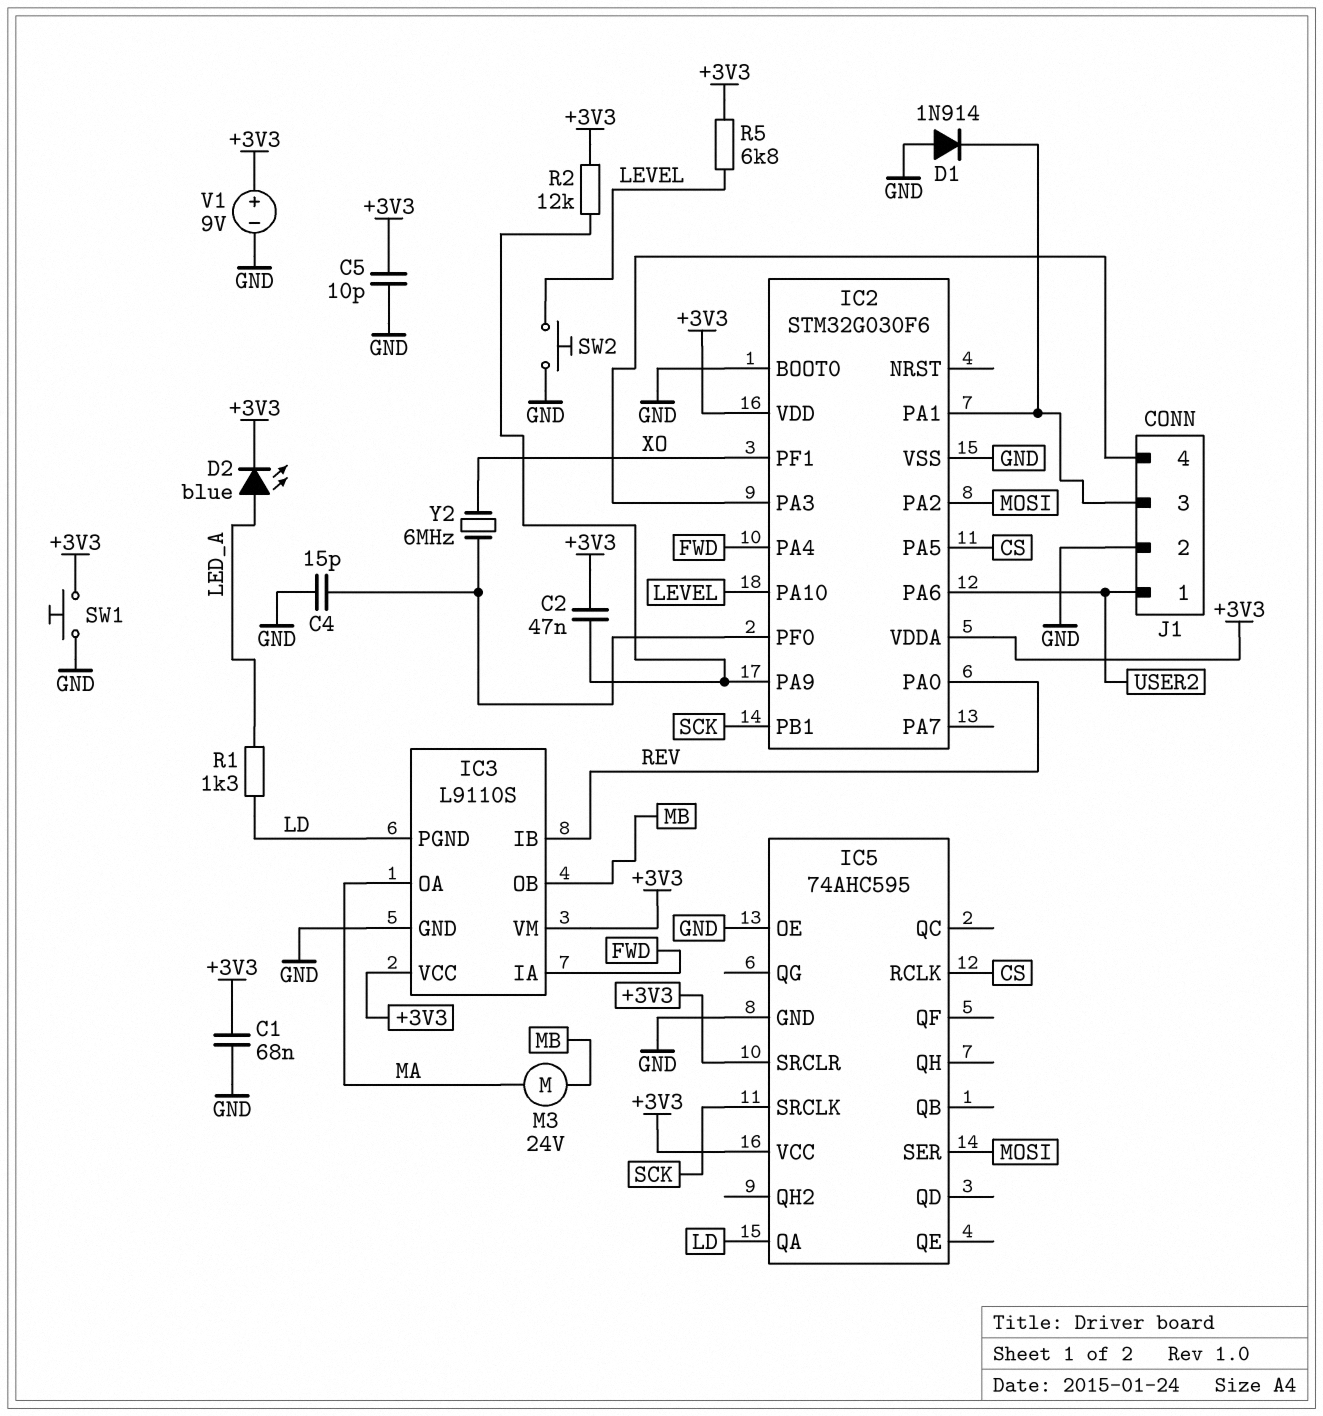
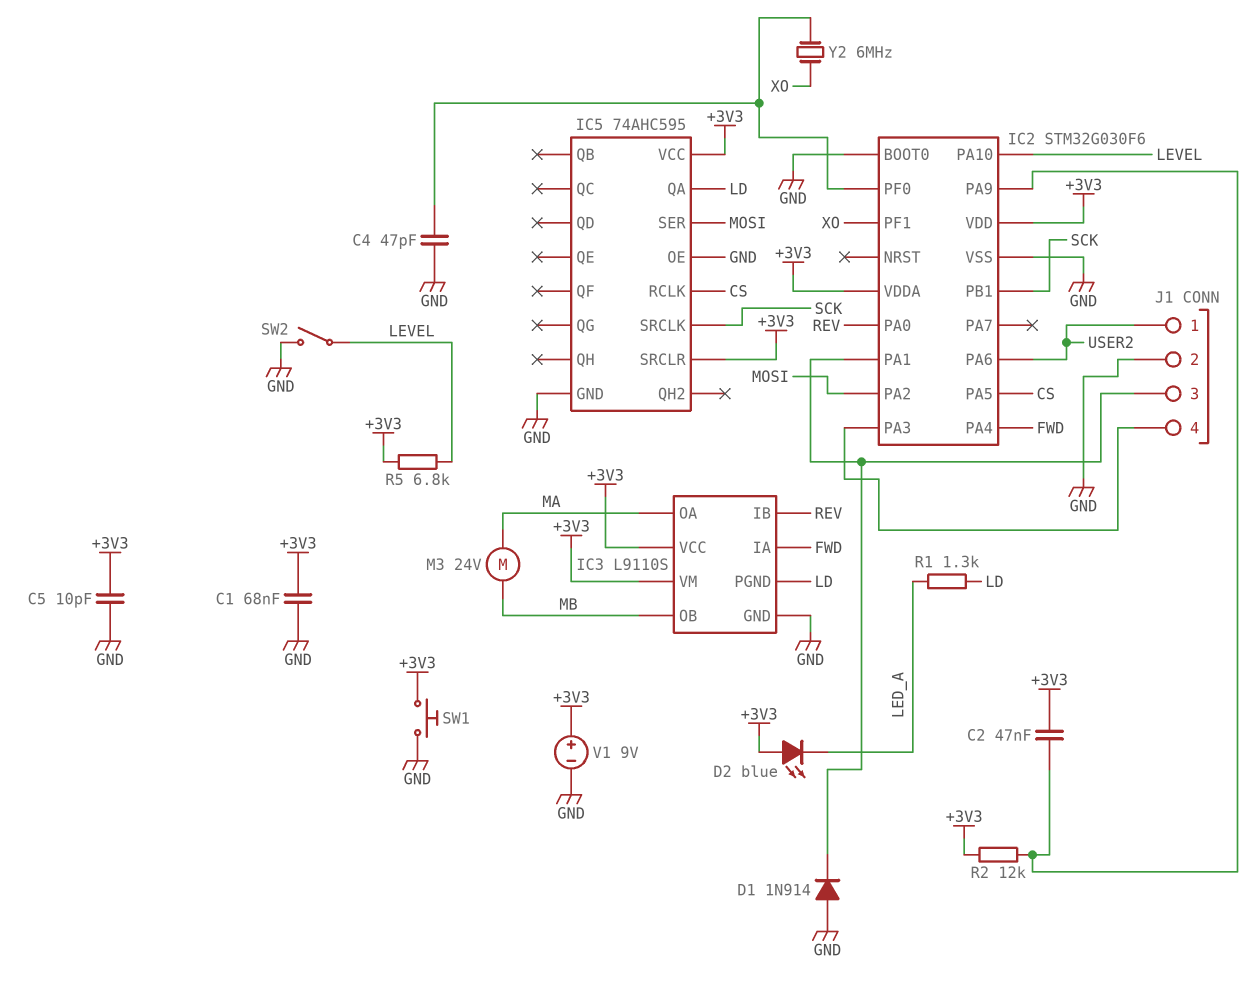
C4: 15pF (GND, IC2/PF0) -> 47pF (GND, IC2/PF0)
D2: LED blue (A LED_A, K +3V3) -> LED blue (A +3V3, K LED_A)
SW2: button (GND, LEVEL) -> switch (GND, LEVEL)

